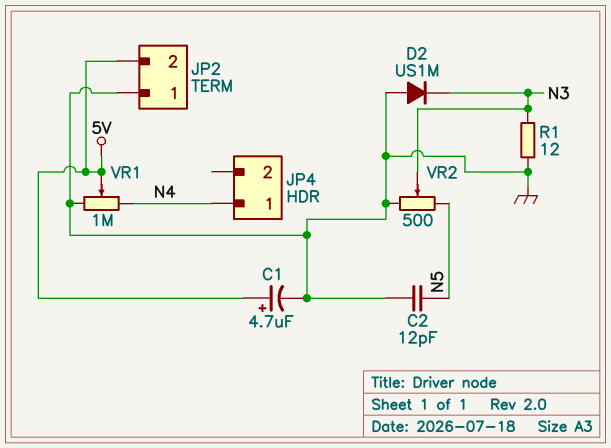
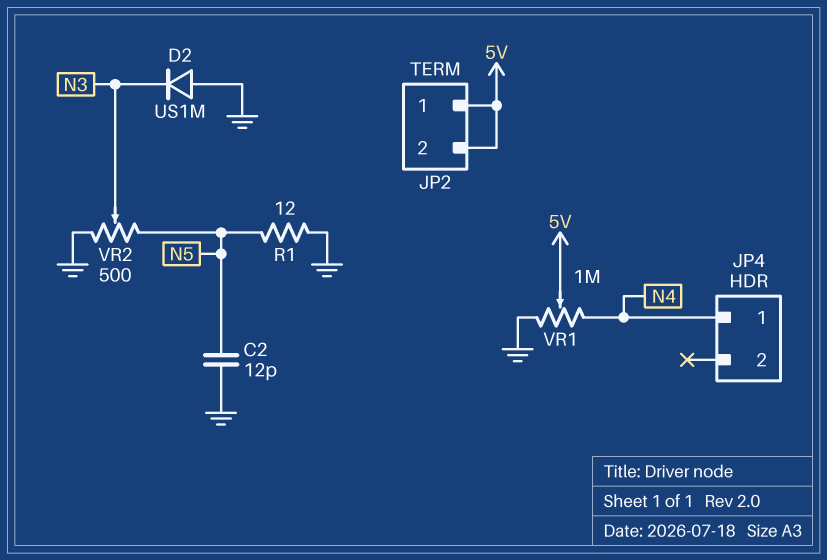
C1: 4.7uF (plus 5V, minus GND) -> none
JP2 pin 1: GND -> 5V
R1: 12 (GND, N3) -> 12 (GND, N5)

